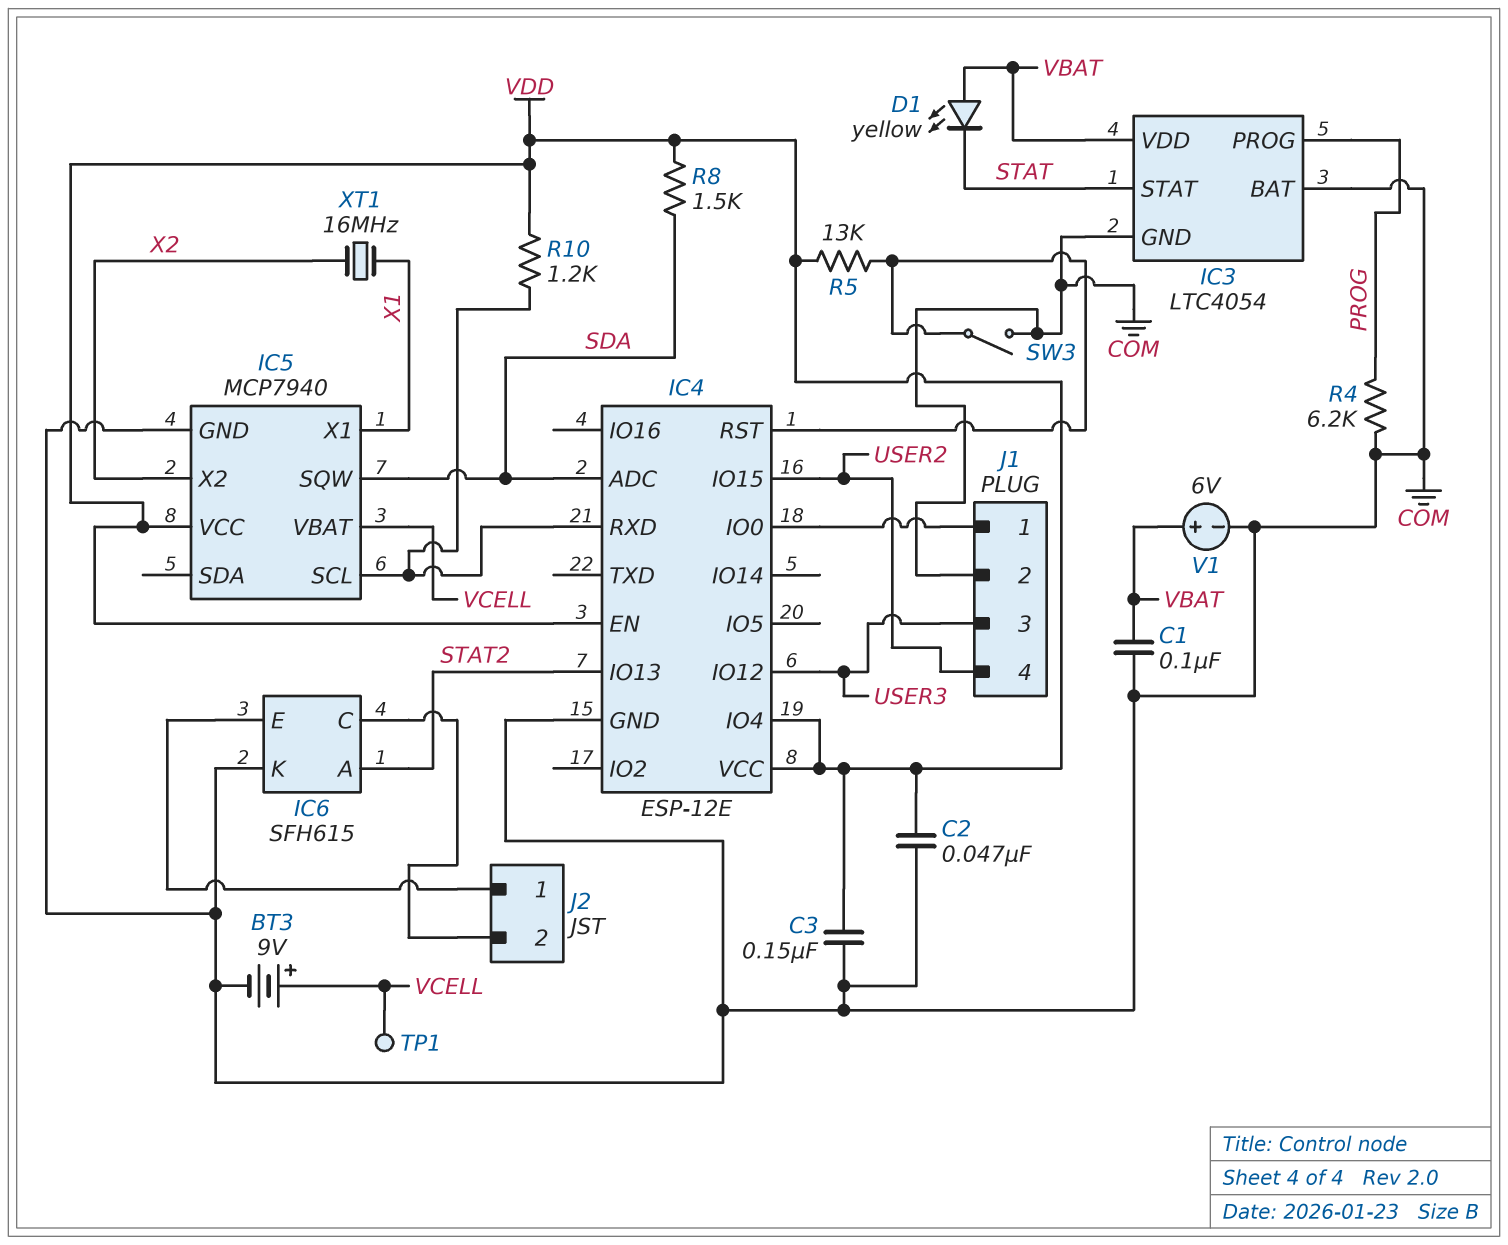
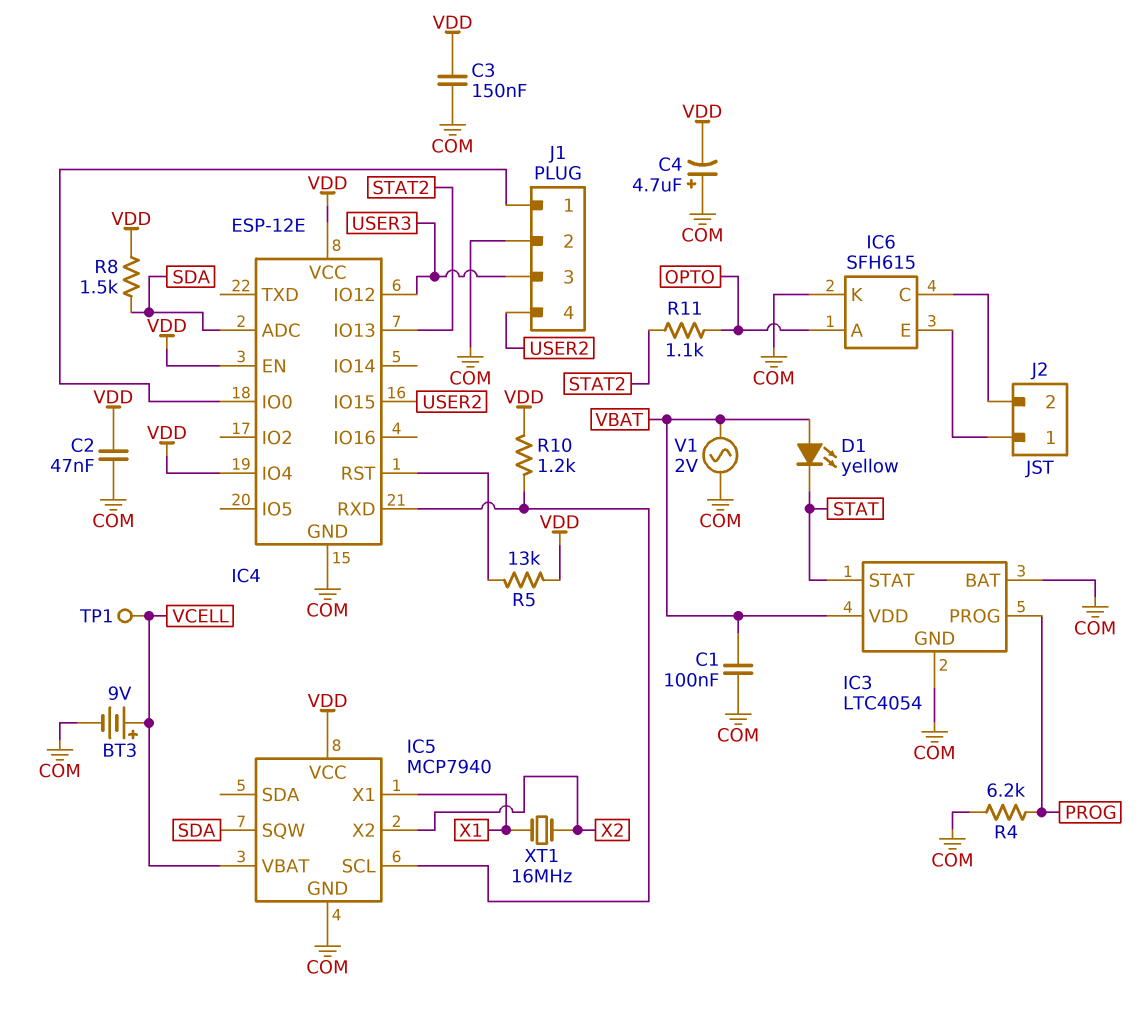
C4: none -> 4.7uF (plus COM, minus VDD)
IC6 pin A: STAT2 -> OPTO
R11: none -> 1.1k (OPTO, STAT2)
SW3: switch (COM, IC4/RST) -> none
V1: 6V (plus VBAT, minus COM) -> AC 2V (COM, VBAT)

